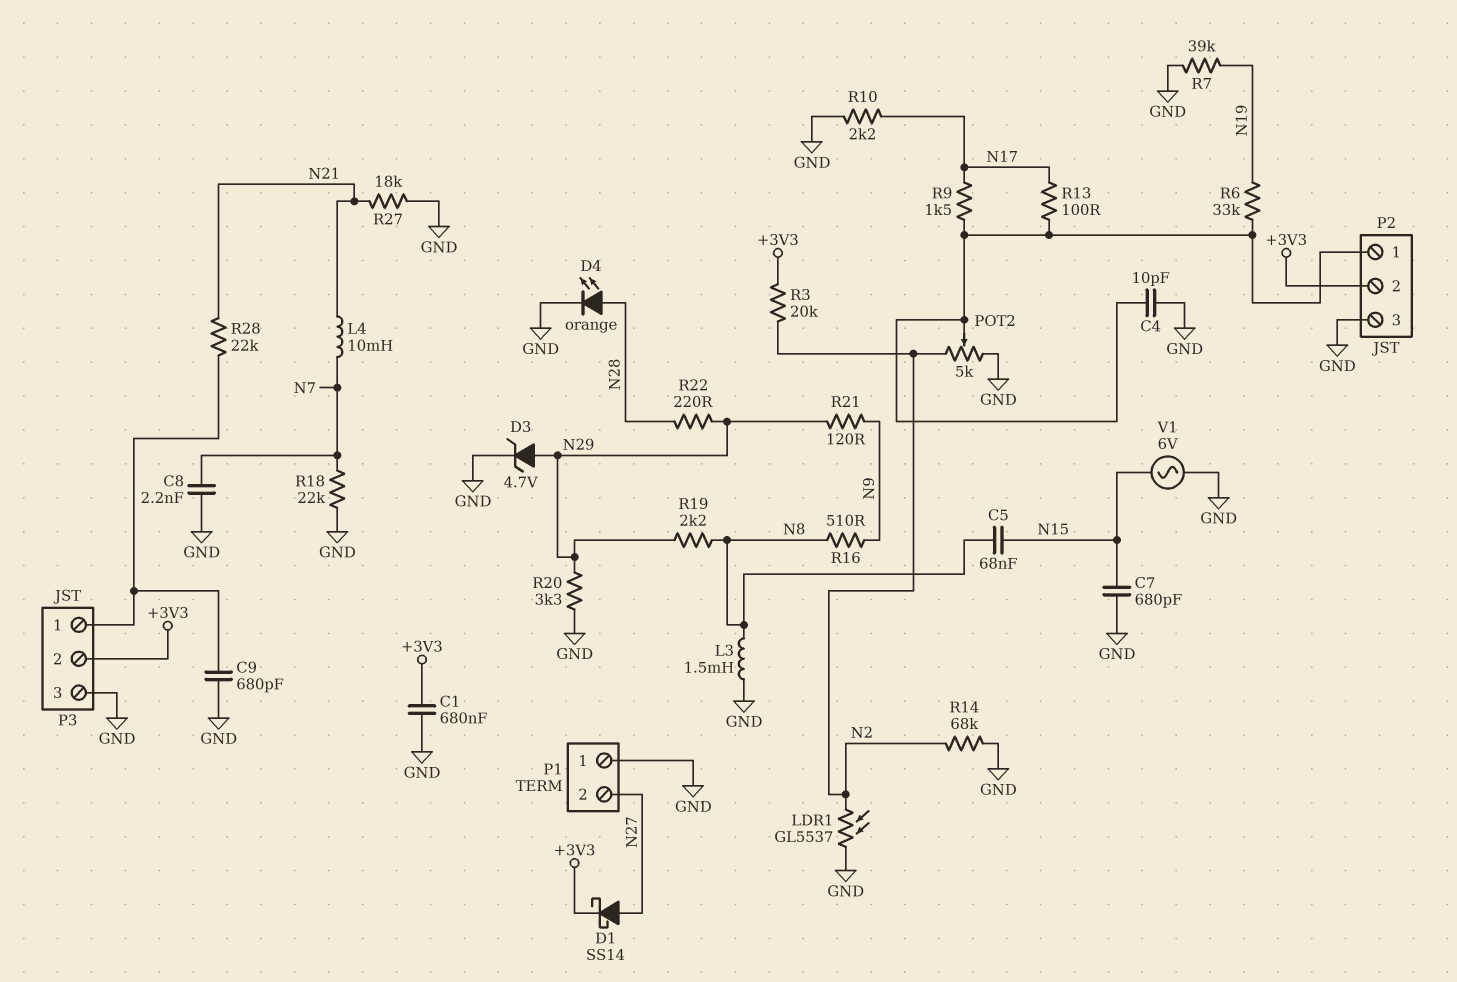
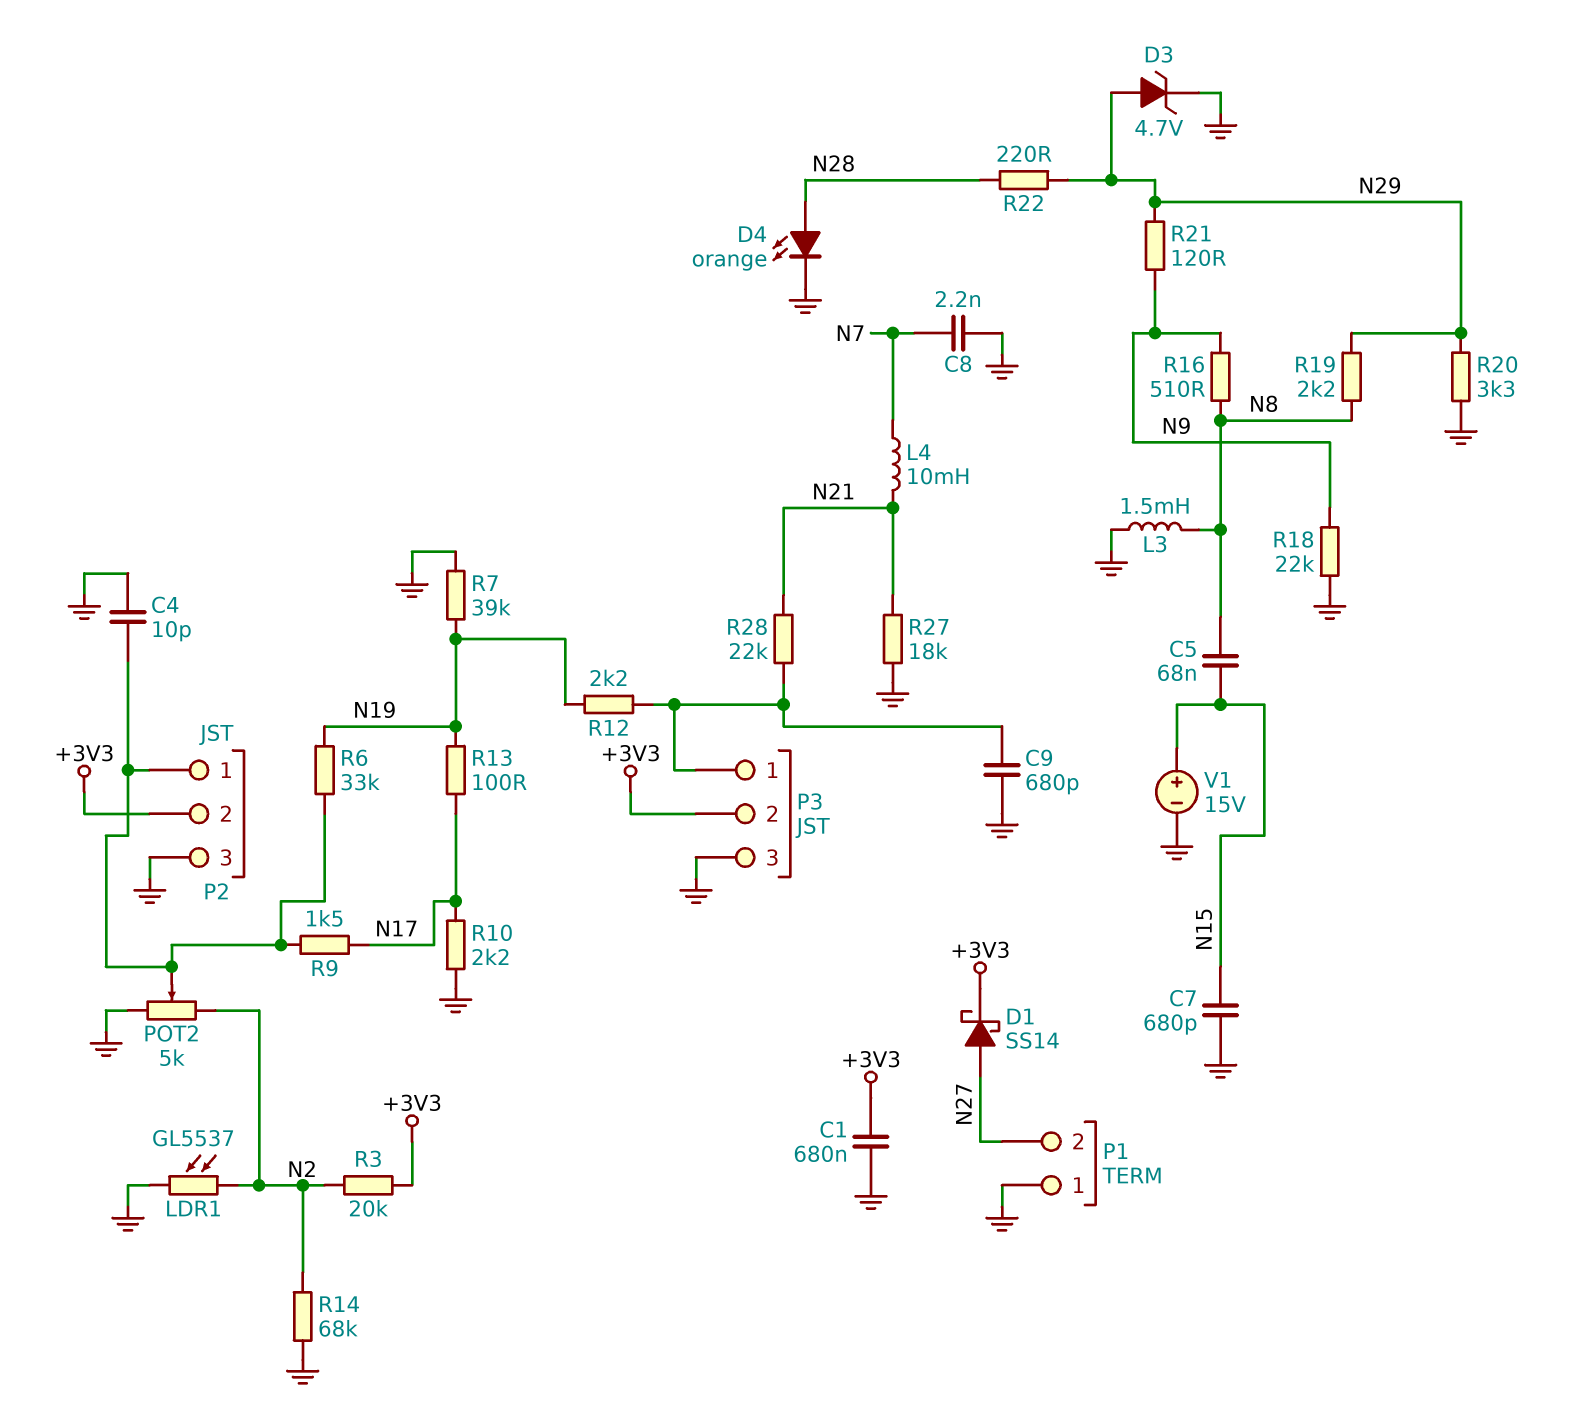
R12: none -> 2.2k (N19, P3/1)
R13: 100 (N17, P2/1) -> 100 (N17, N19)
R18: 22k (GND, N7) -> 22k (GND, N9)
V1: AC 6V (GND, N15) -> 15V (plus N15, minus GND)

